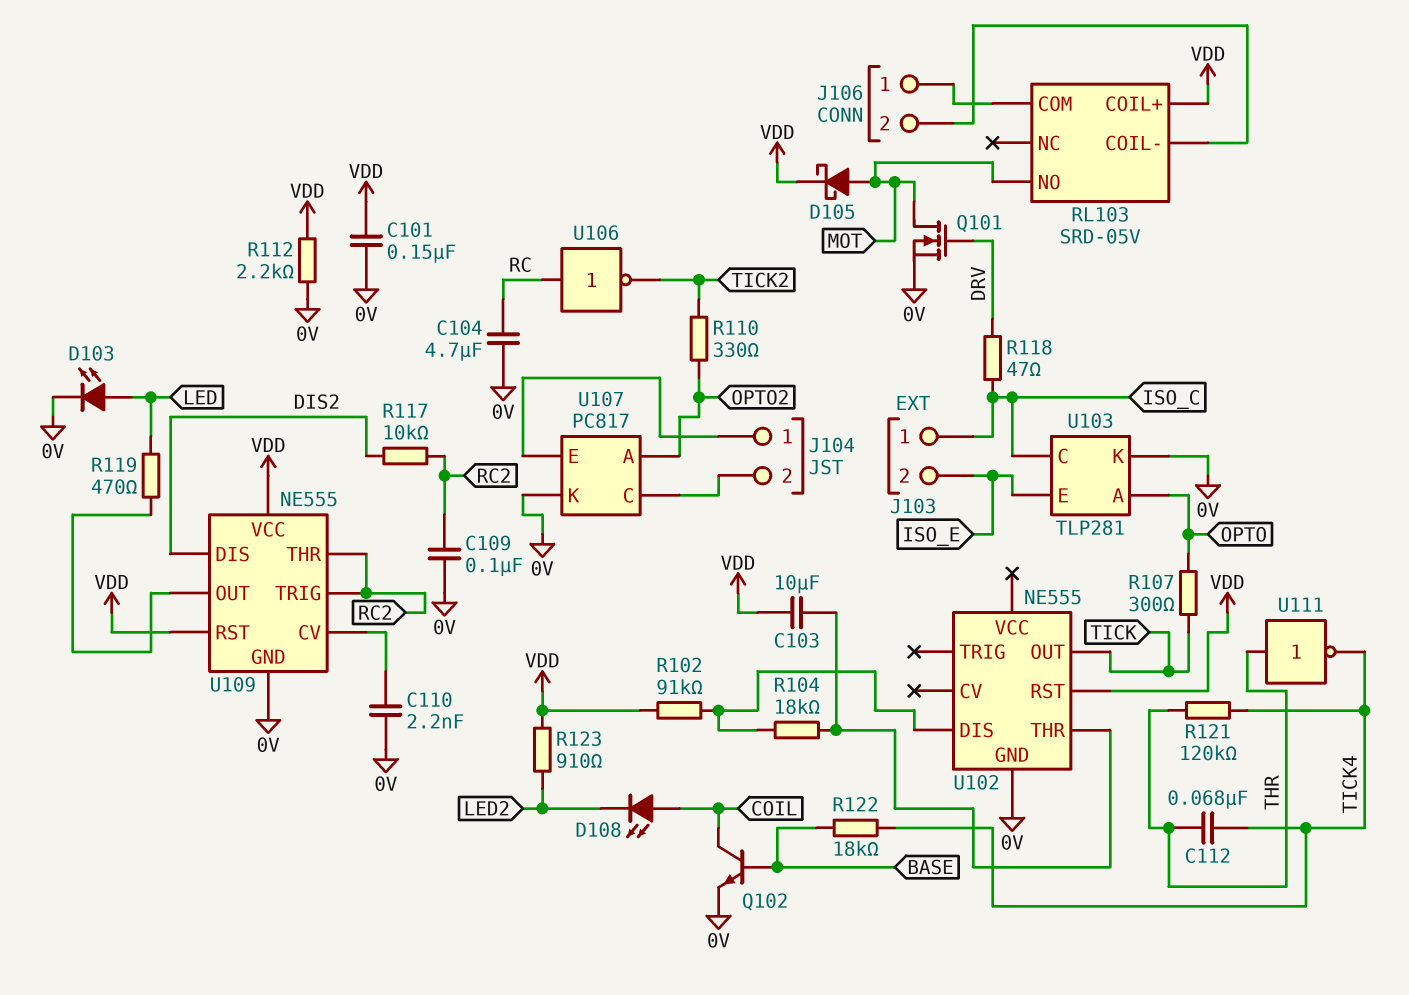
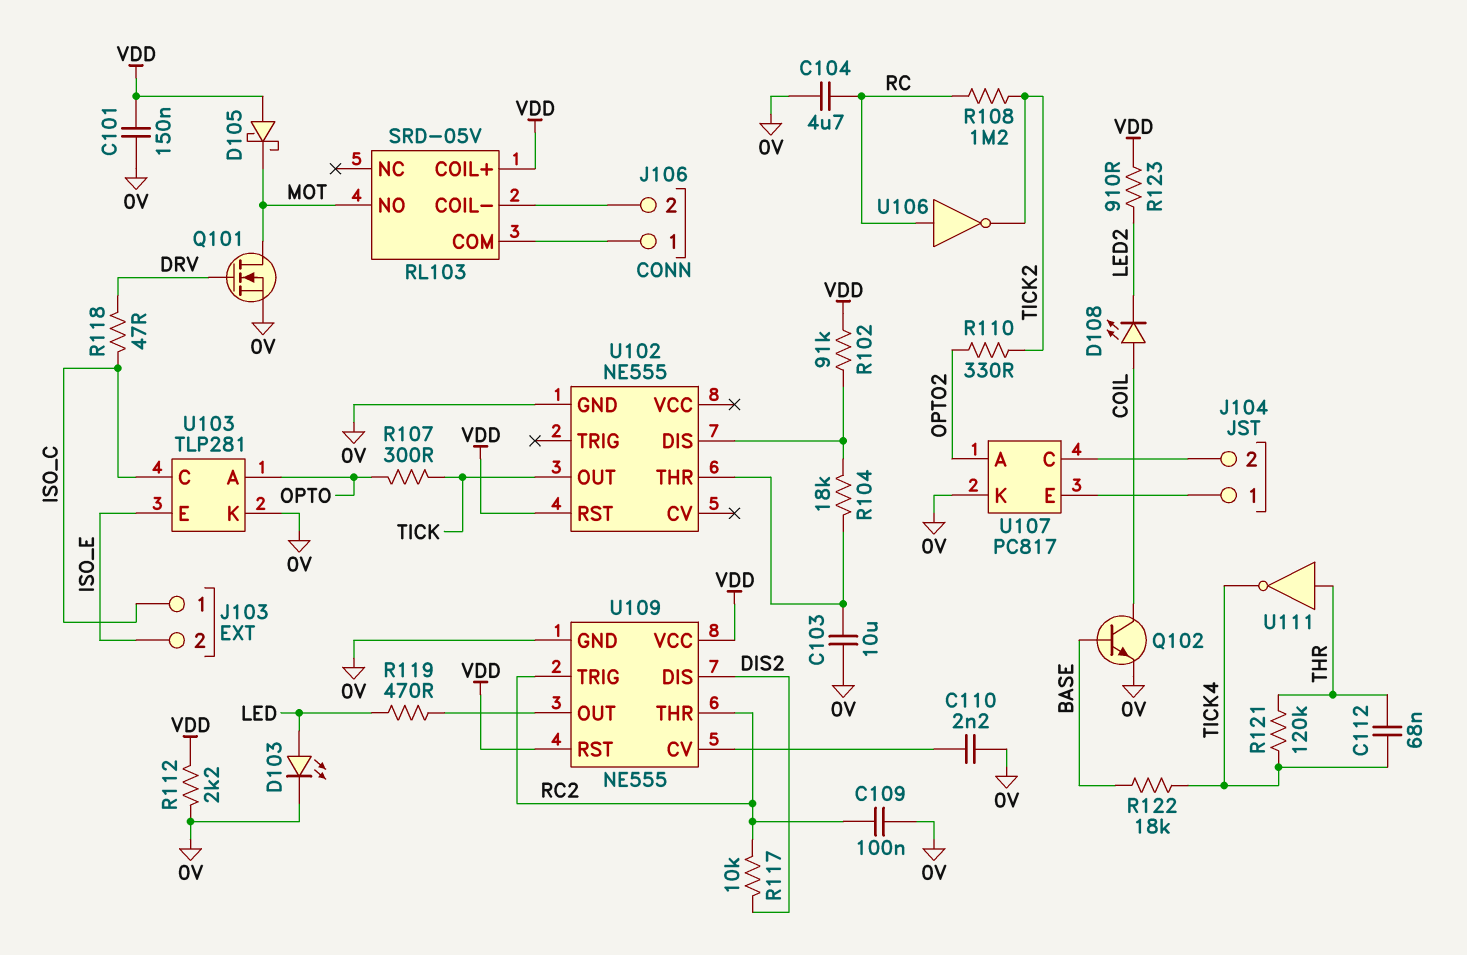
C103: 10uF (U102/THR, VDD) -> 10uF (0V, U102/THR)
D105: schottky (A MOT, K VDD) -> schottky (A VDD, K MOT)
R108: none -> 1.2M (RC, TICK2)

